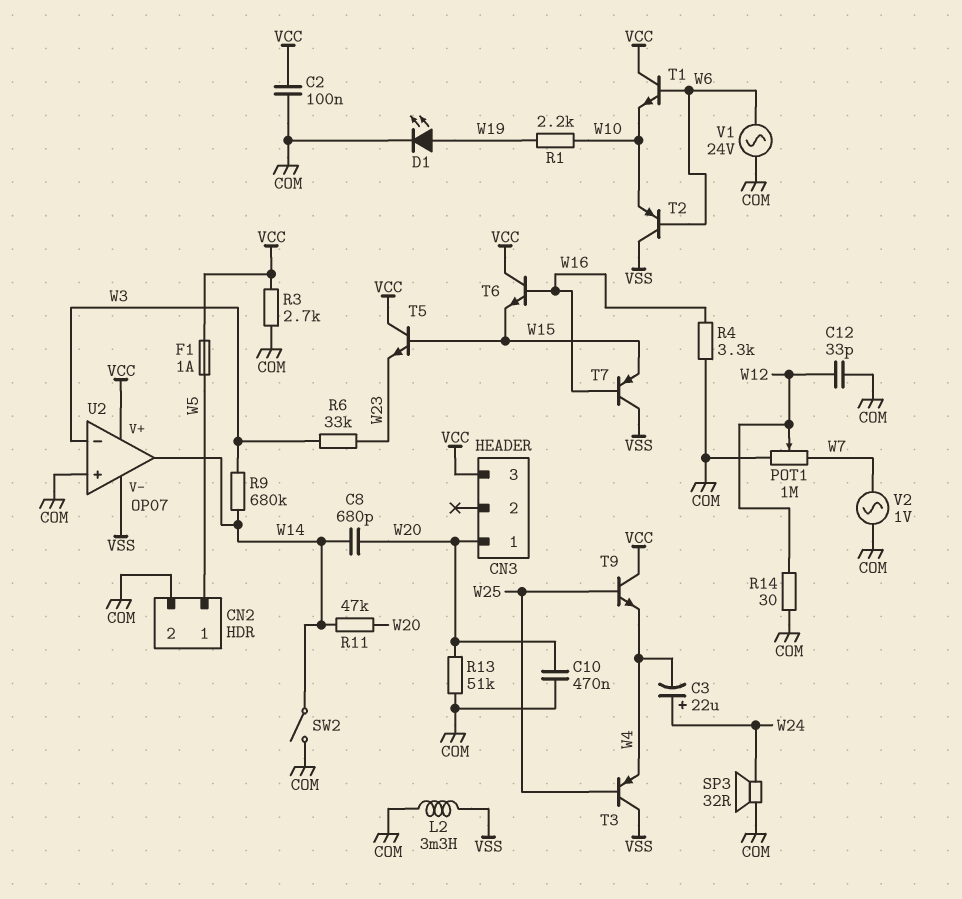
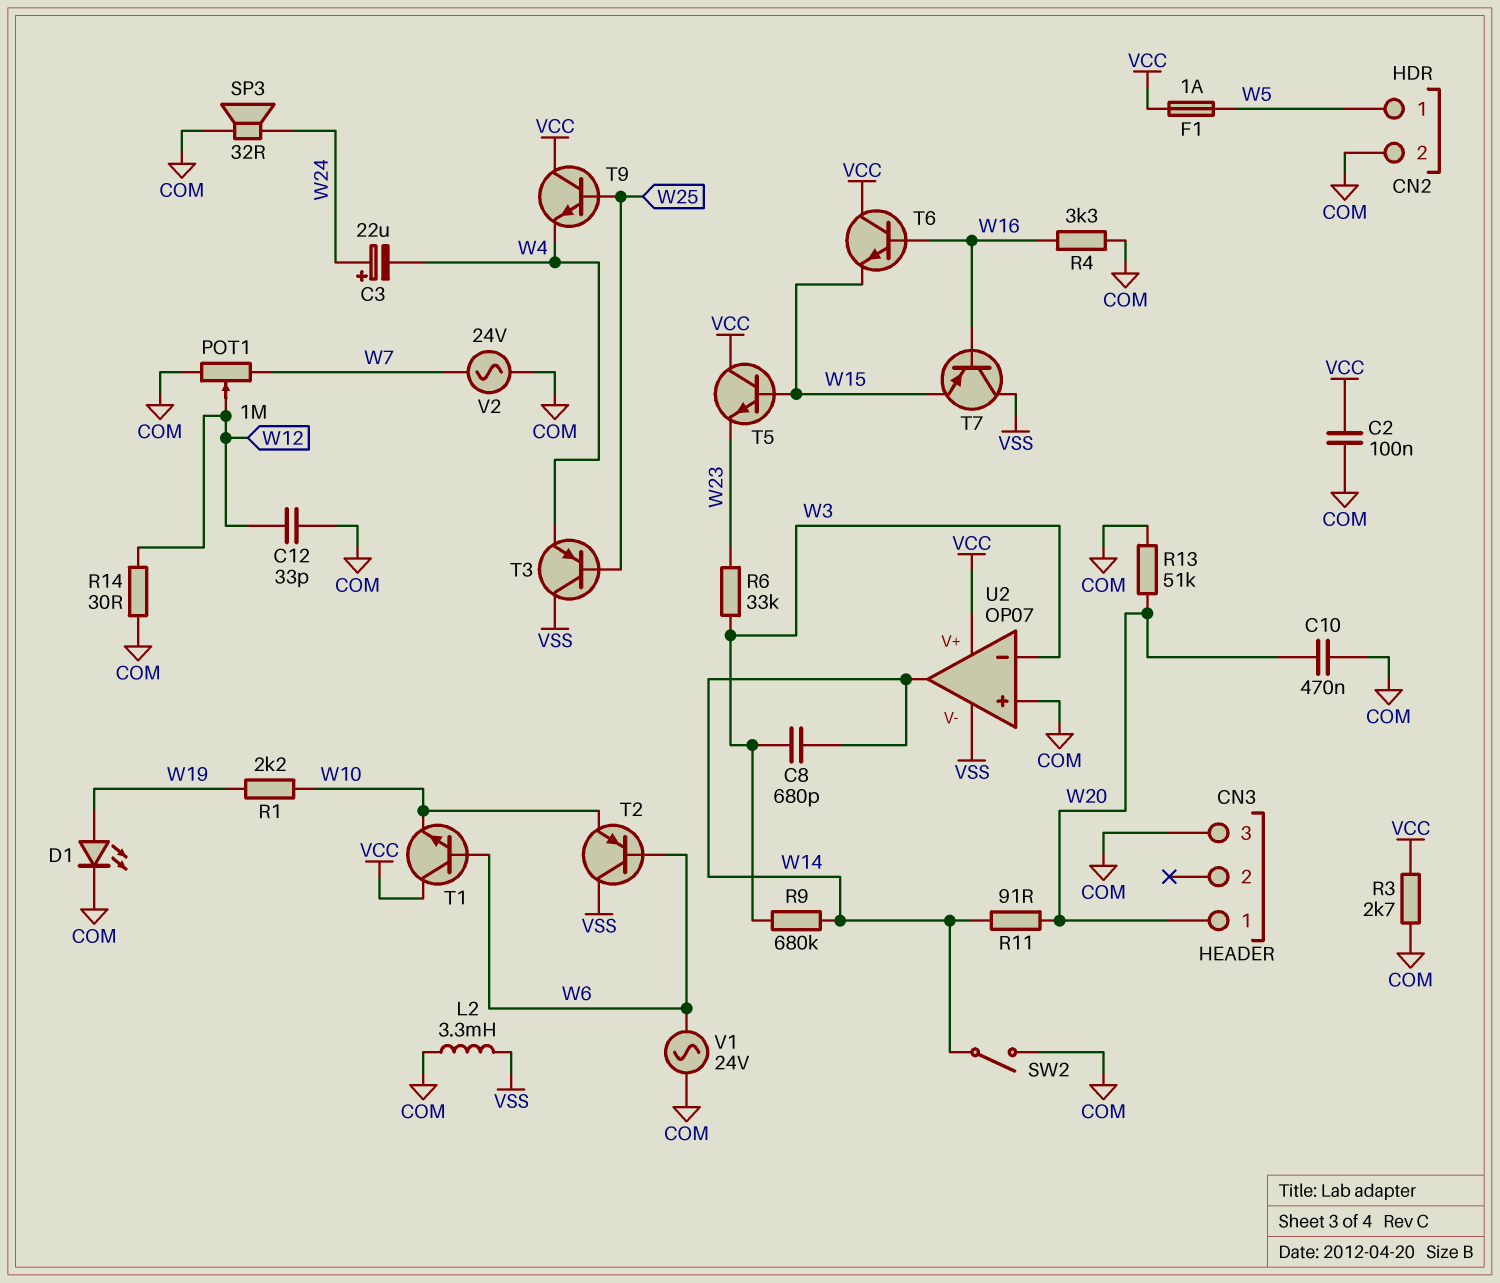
C8: 680pF (W14, W20) -> 680pF (W3, W14)
CN3 pin 3: VCC -> COM
R11: 47k (W14, W20) -> 91 (W14, W20)
V2: AC 1V (COM, W7) -> AC 24V (COM, W7)

